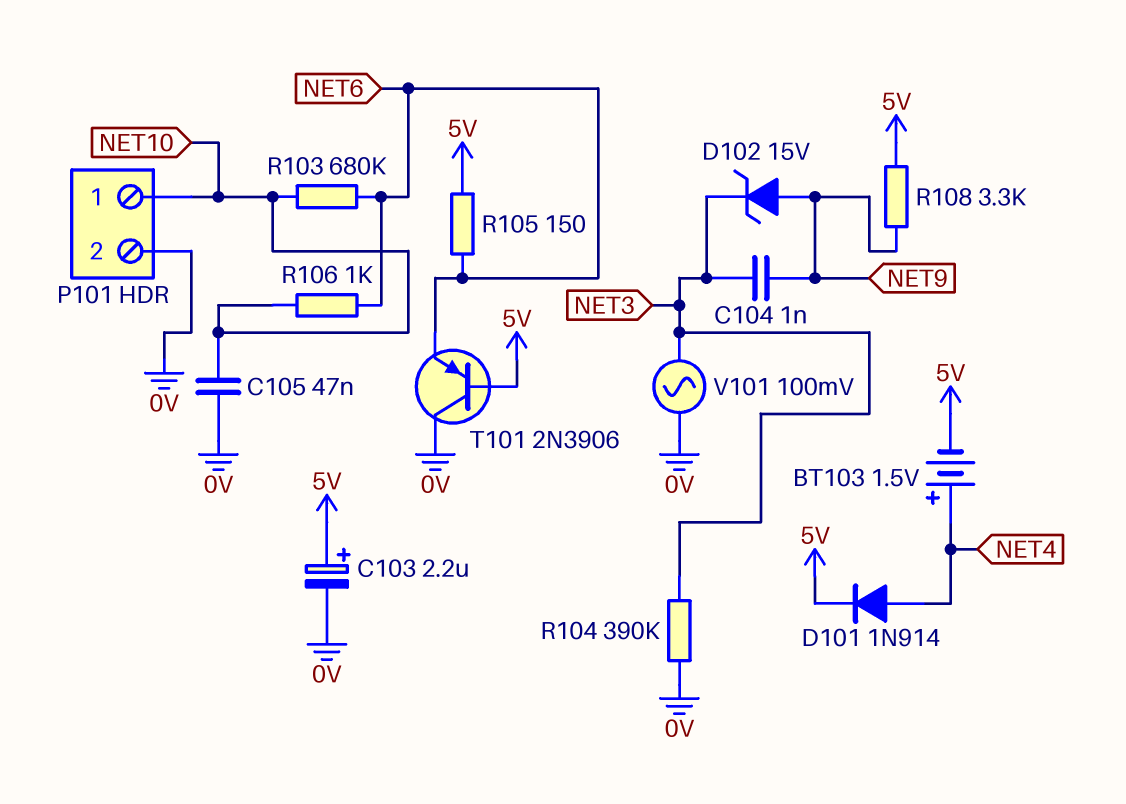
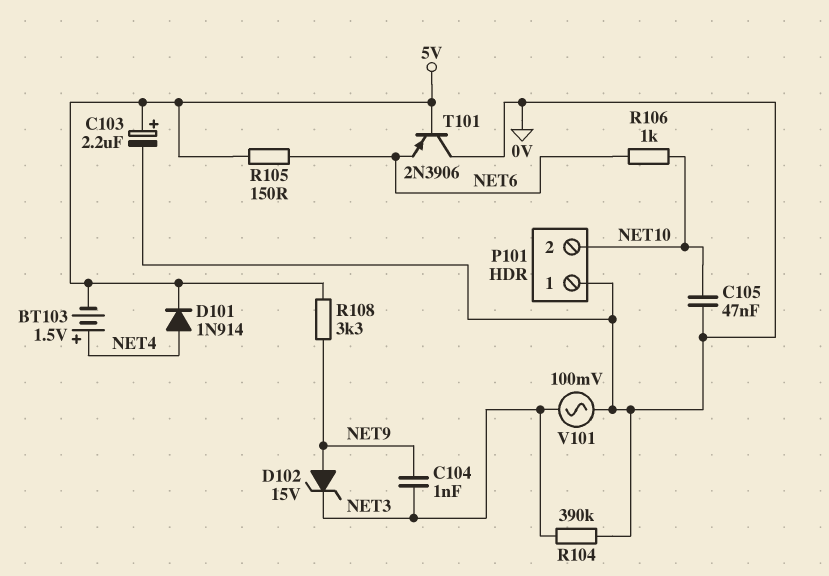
P101 pin 1: NET10 -> 0V
P101 pin 2: 0V -> NET10
R103: 680k (NET6, NET10) -> none

